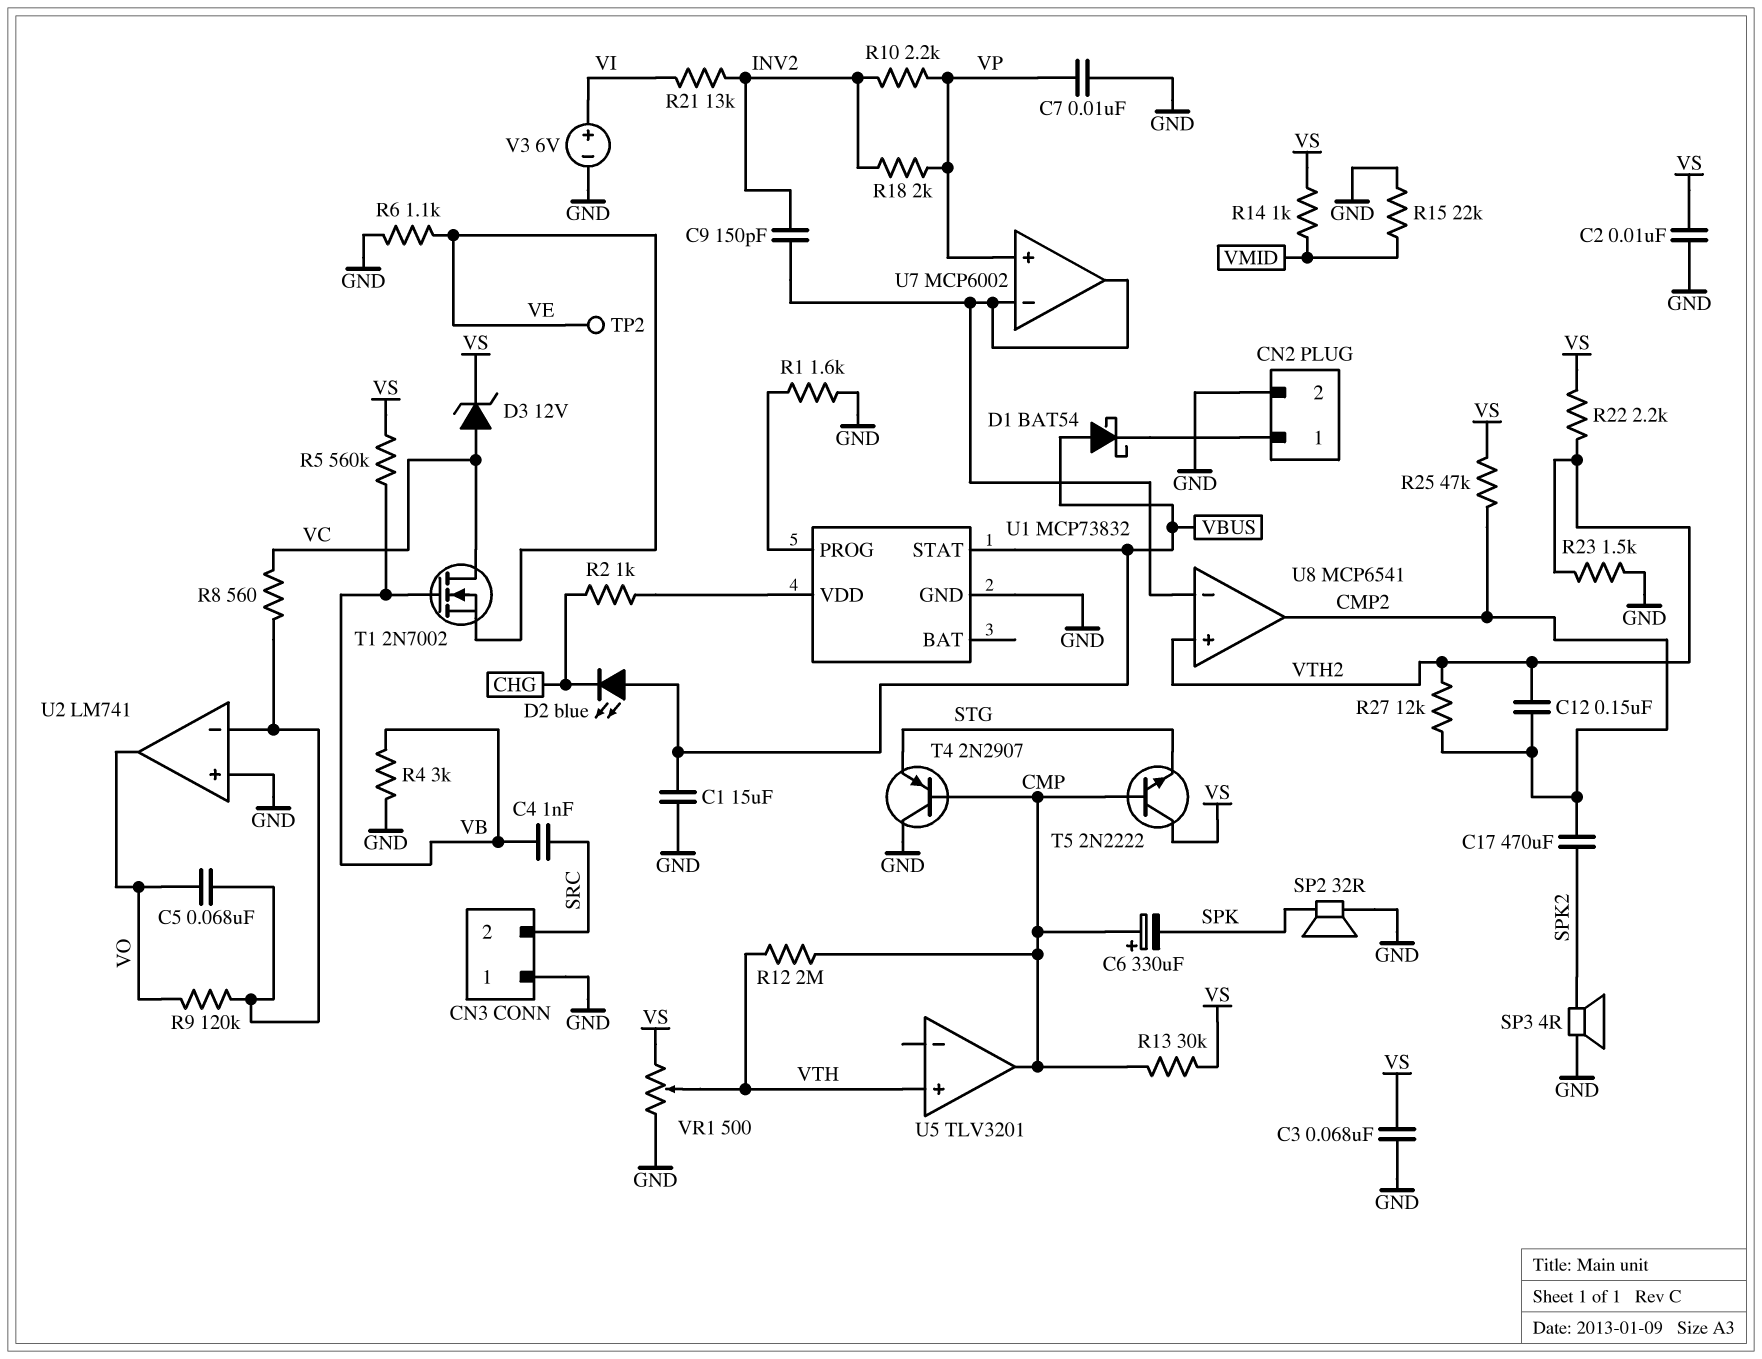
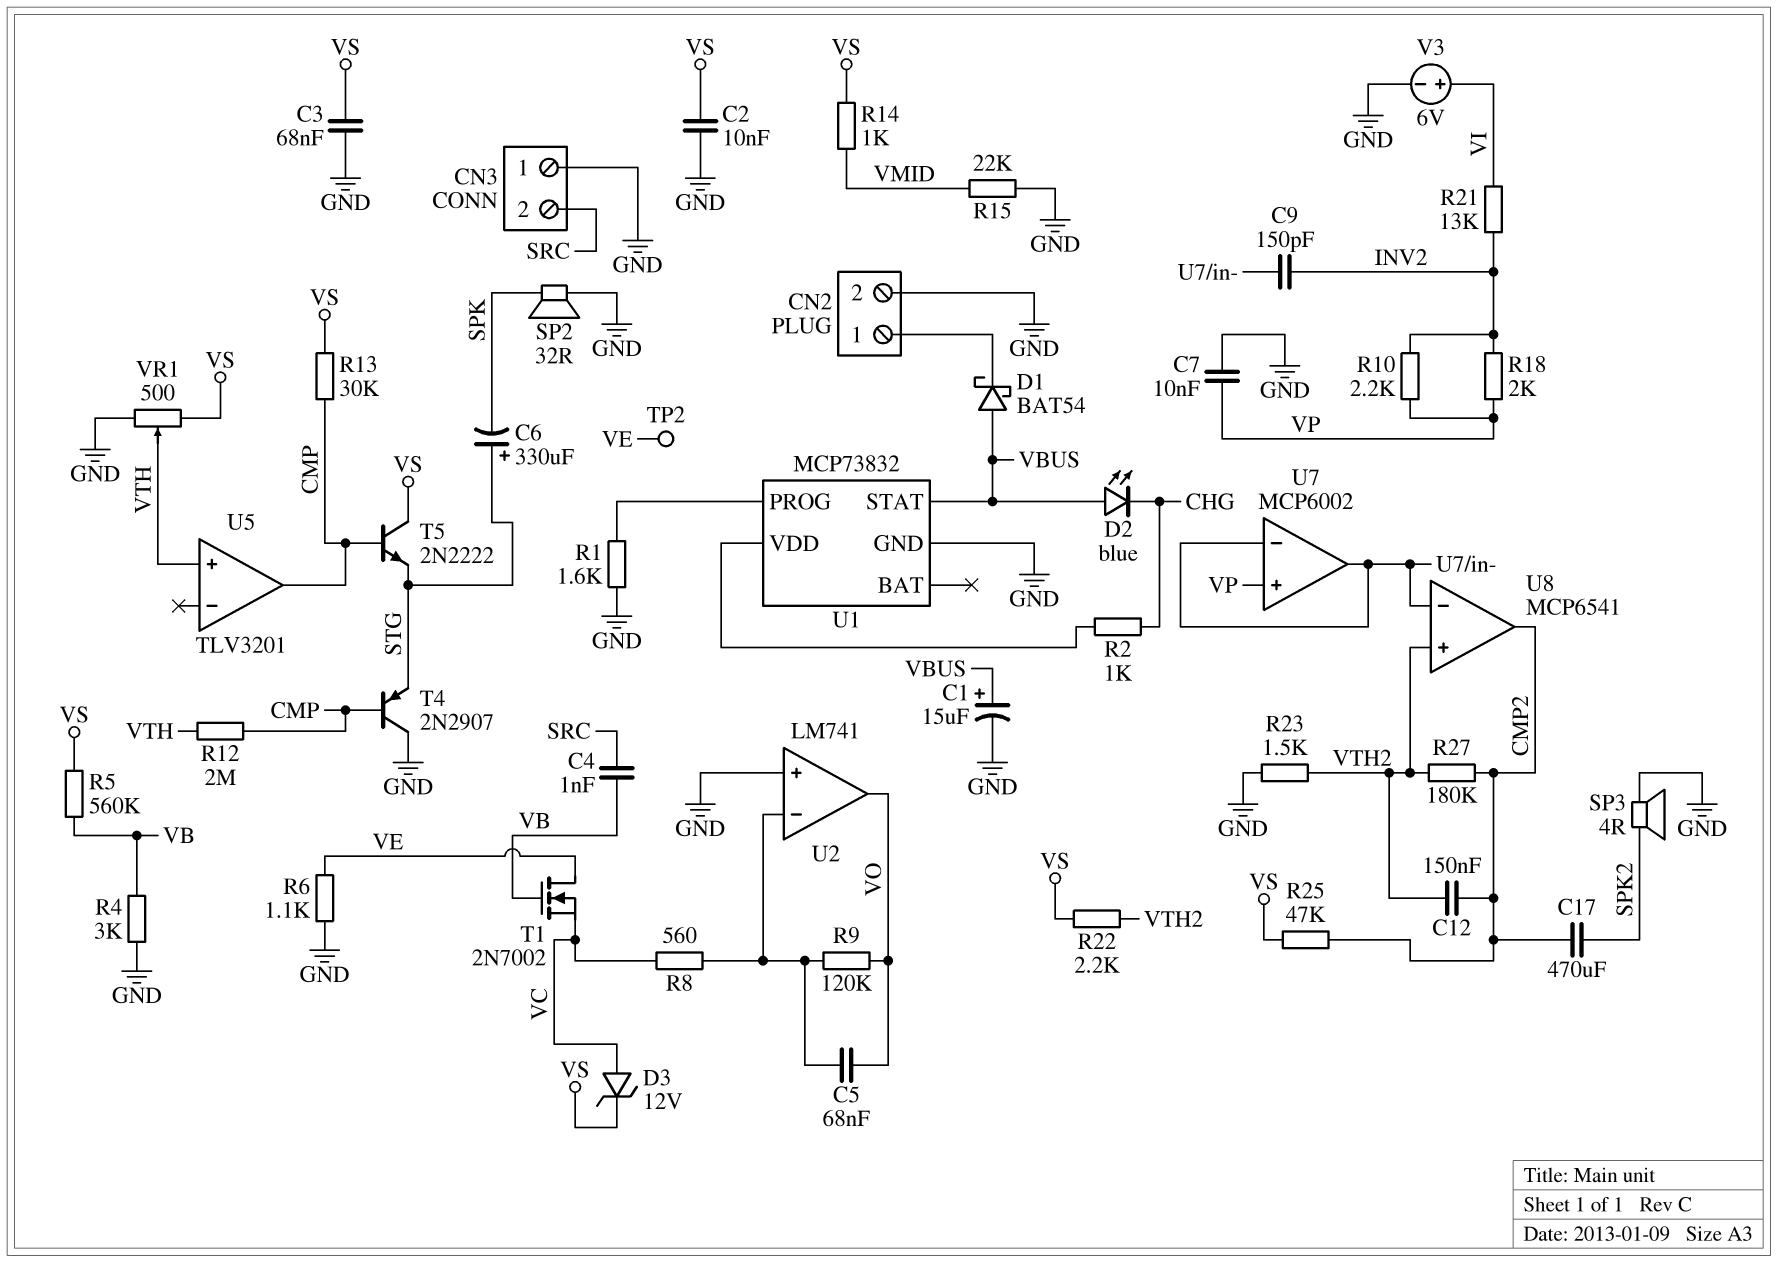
C1: 15uF (GND, VBUS) -> 15uF (plus VBUS, minus GND)
C6: 330uF (plus CMP, minus SPK) -> 330uF (plus STG, minus SPK)
R27: 12k (CMP2, VTH2) -> 180k (CMP2, VTH2)
T1: NMOS 2N7002 (G VB, D VC, S VE) -> NMOS 2N7002 (G VB, D VE, S VC)

